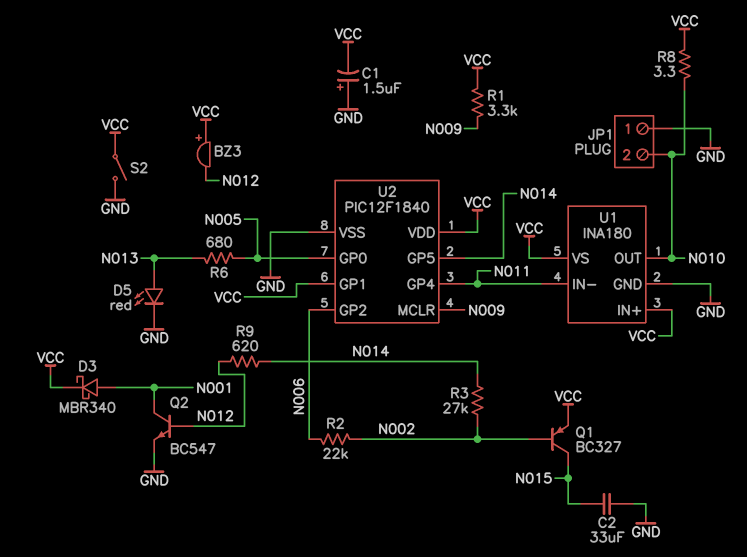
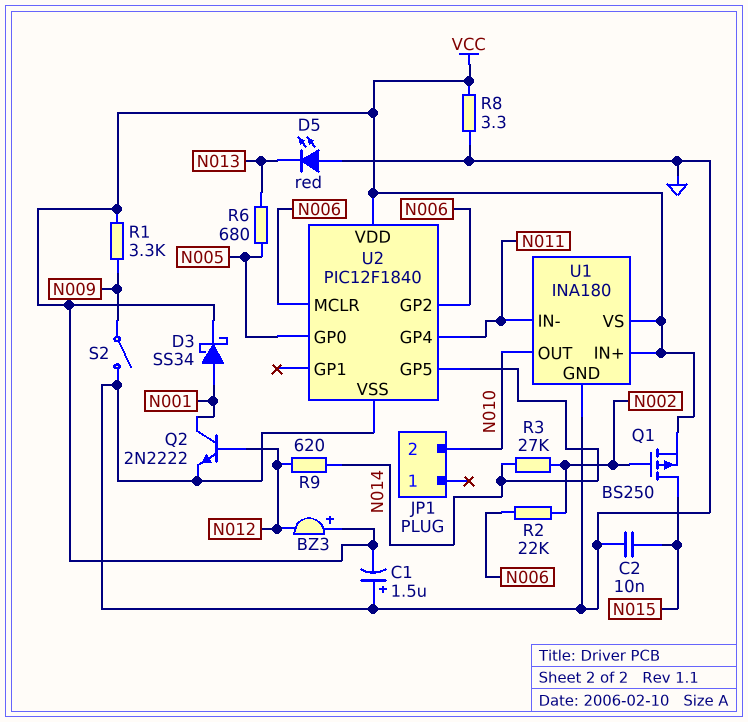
C2: 33uF (GND, N015) -> 10nF (GND, N015)
D3: schottky MBR340 (A N001, K VCC) -> schottky SS34 (A N001, K VCC)
D5: LED red (A N013, K GND) -> LED red (A GND, K N013)
JP1 pin 1: GND -> none
Q1: PNP BC327 (B N002, C N015, E VCC) -> PMOS BS250 (G N002, D N015, S VCC)
Q2: NPN BC547 (B N012, C N001, E GND) -> NPN 2N2222 (B N012, C N001, E GND)
R8: 3.3 (N010, VCC) -> 3.3 (GND, VCC)
S2: switch (GND, VCC) -> switch (GND, N009)
U2 pin GP1: VCC -> none
U2 pin MCLR: N009 -> N006

